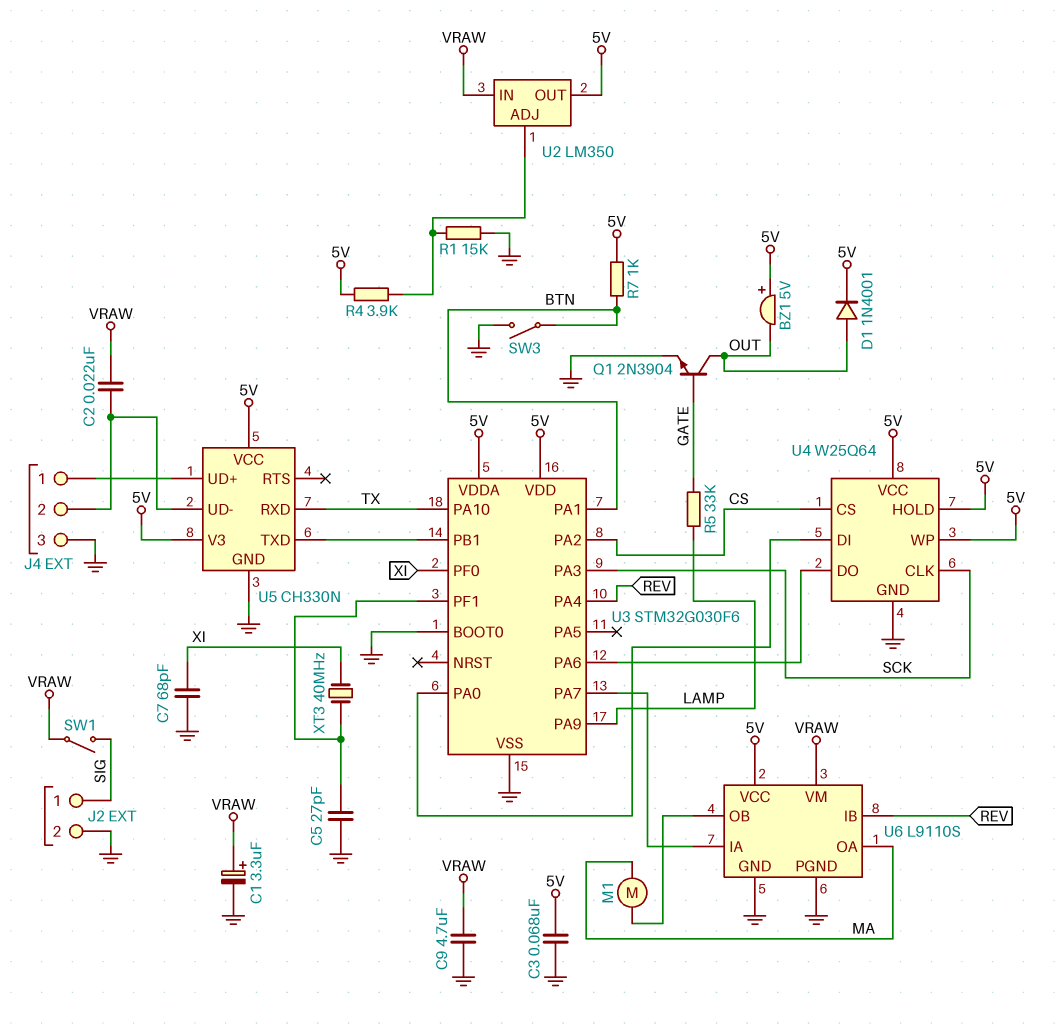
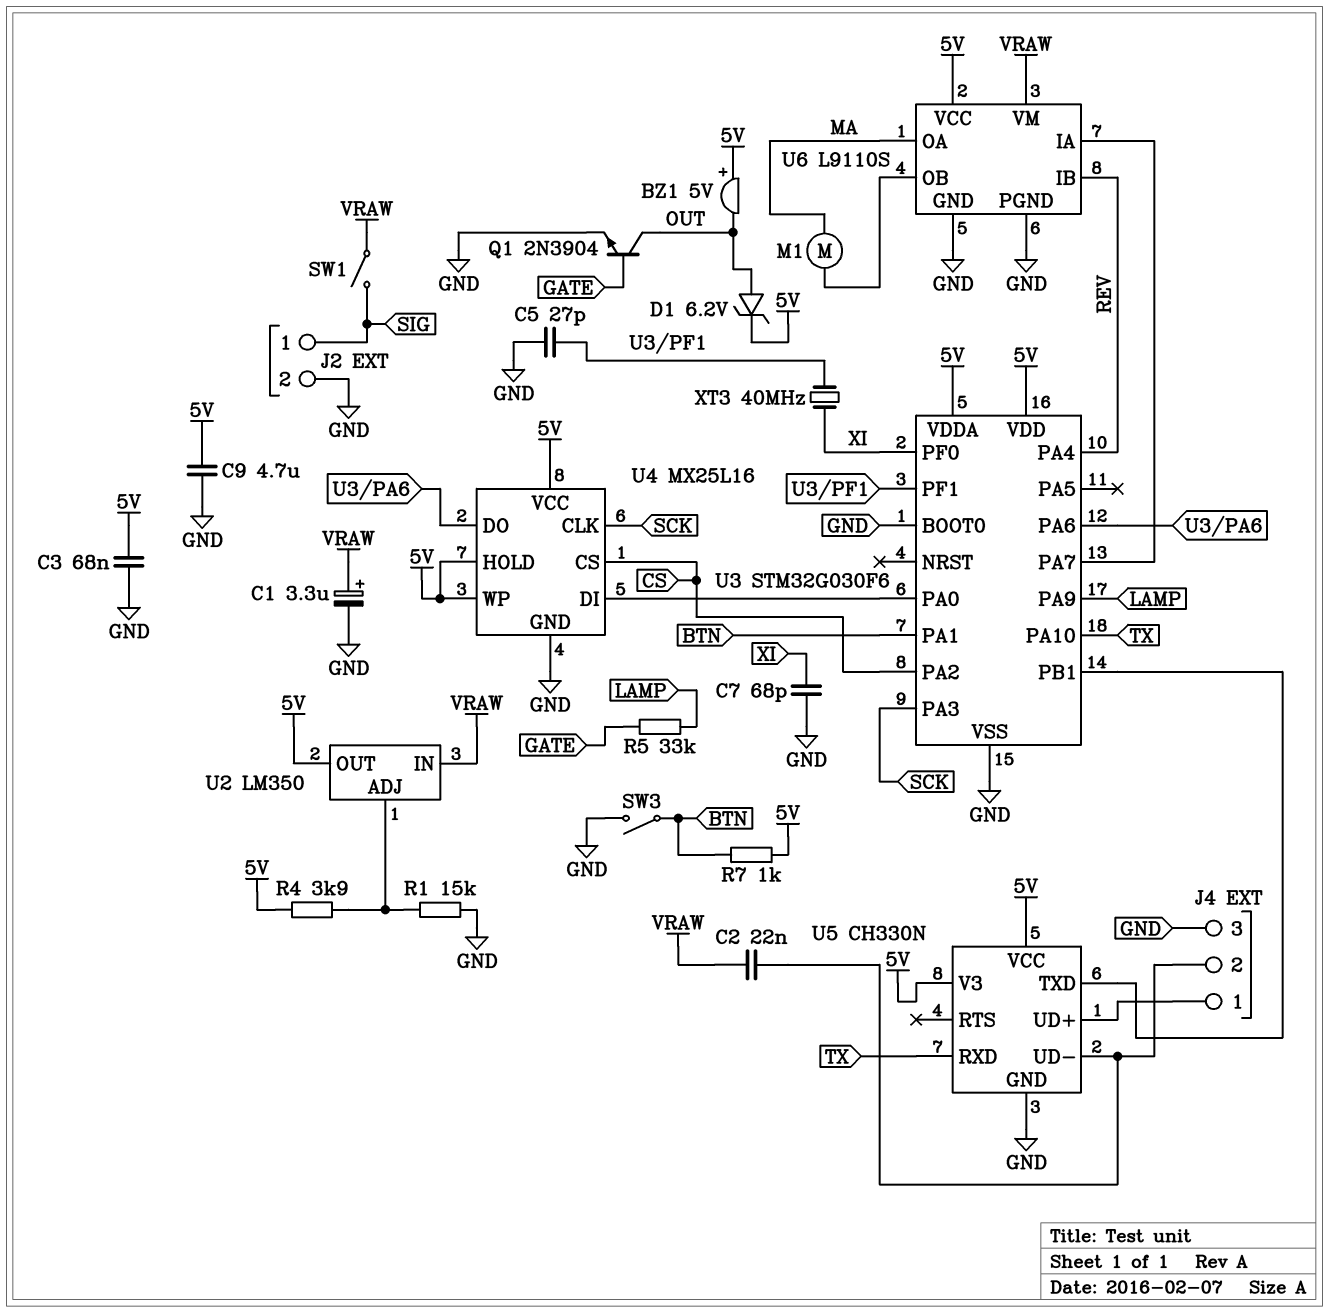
C9: 4.7uF (GND, VRAW) -> 4.7uF (5V, GND)
D1: diode 1N4001 (A OUT, K 5V) -> zener 6.2V (A OUT, K 5V)
U4: W25Q64 -> MX25L16

